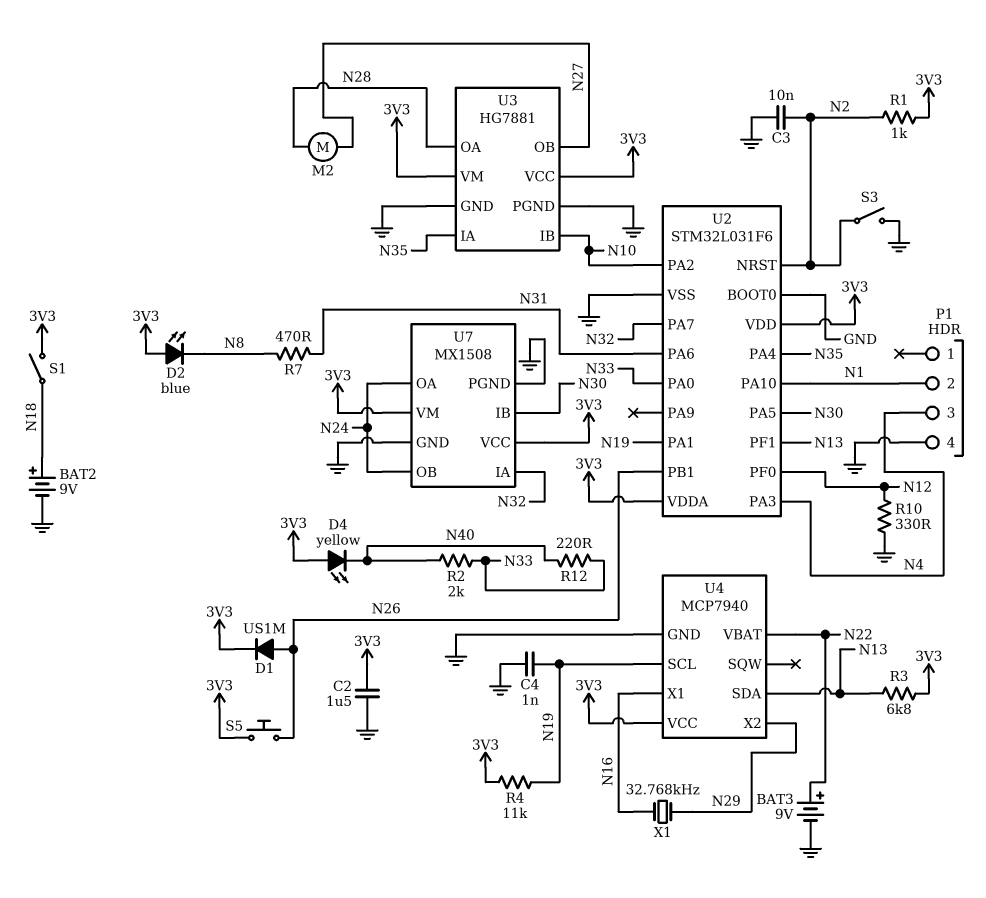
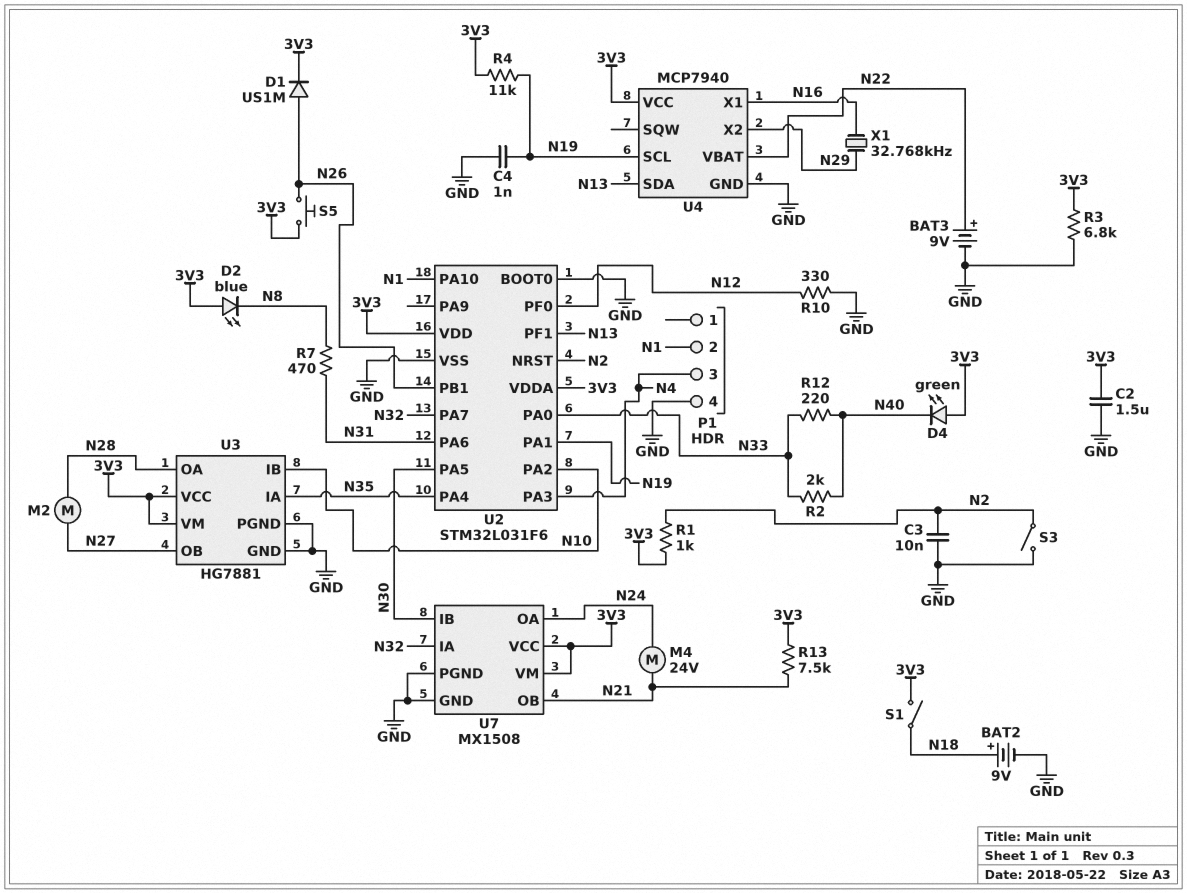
D4: LED yellow (A 3V3, K N40) -> LED green (A 3V3, K N40)
M4: none -> motor 24V (N21, N24)
R3: 6.8k (3V3, N13) -> 6.8k (3V3, GND)
R13: none -> 7.5k (3V3, N21)
U7 pin OB: N24 -> N21

